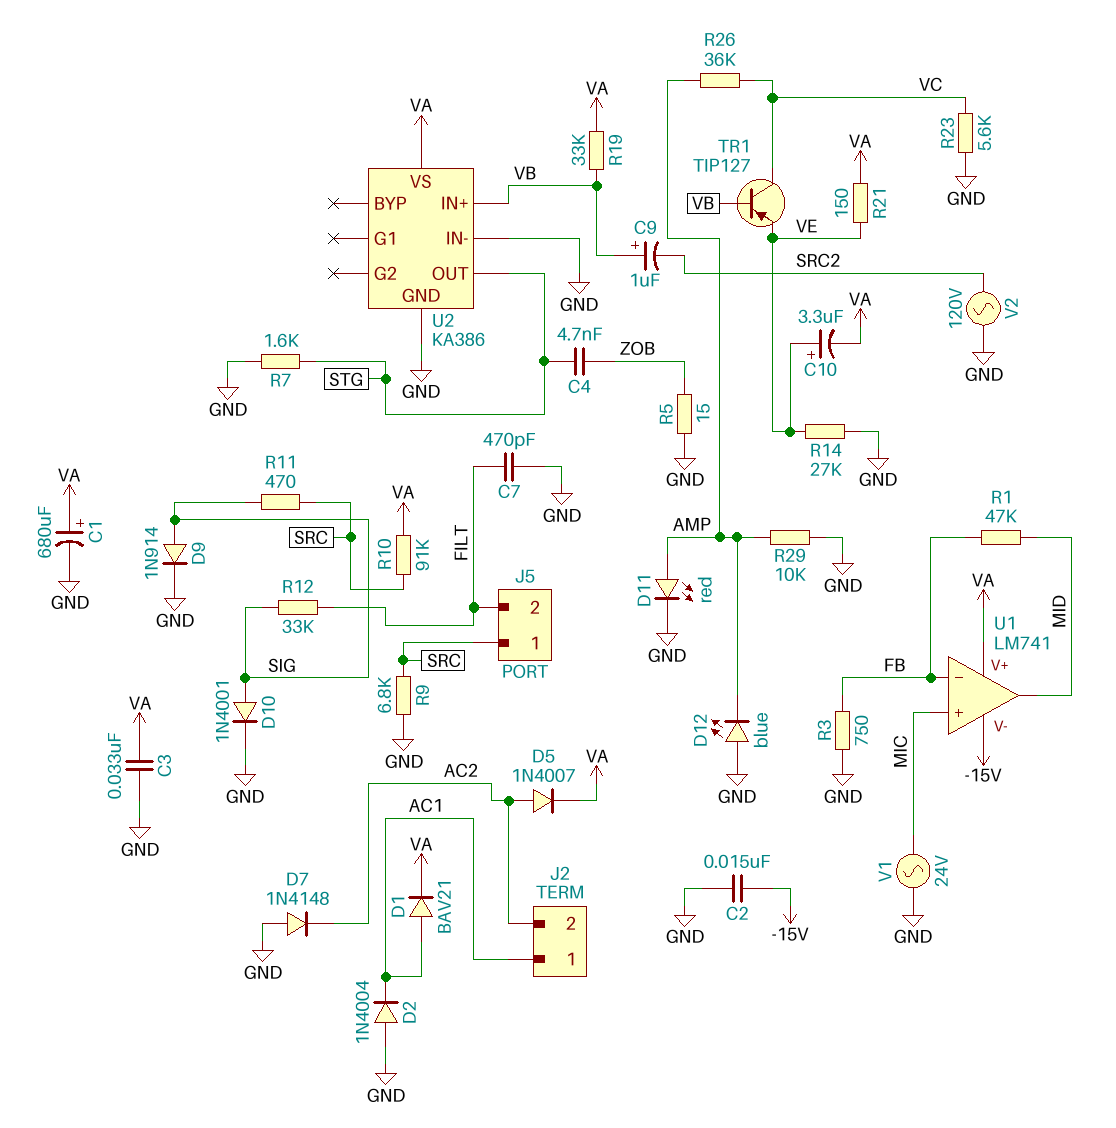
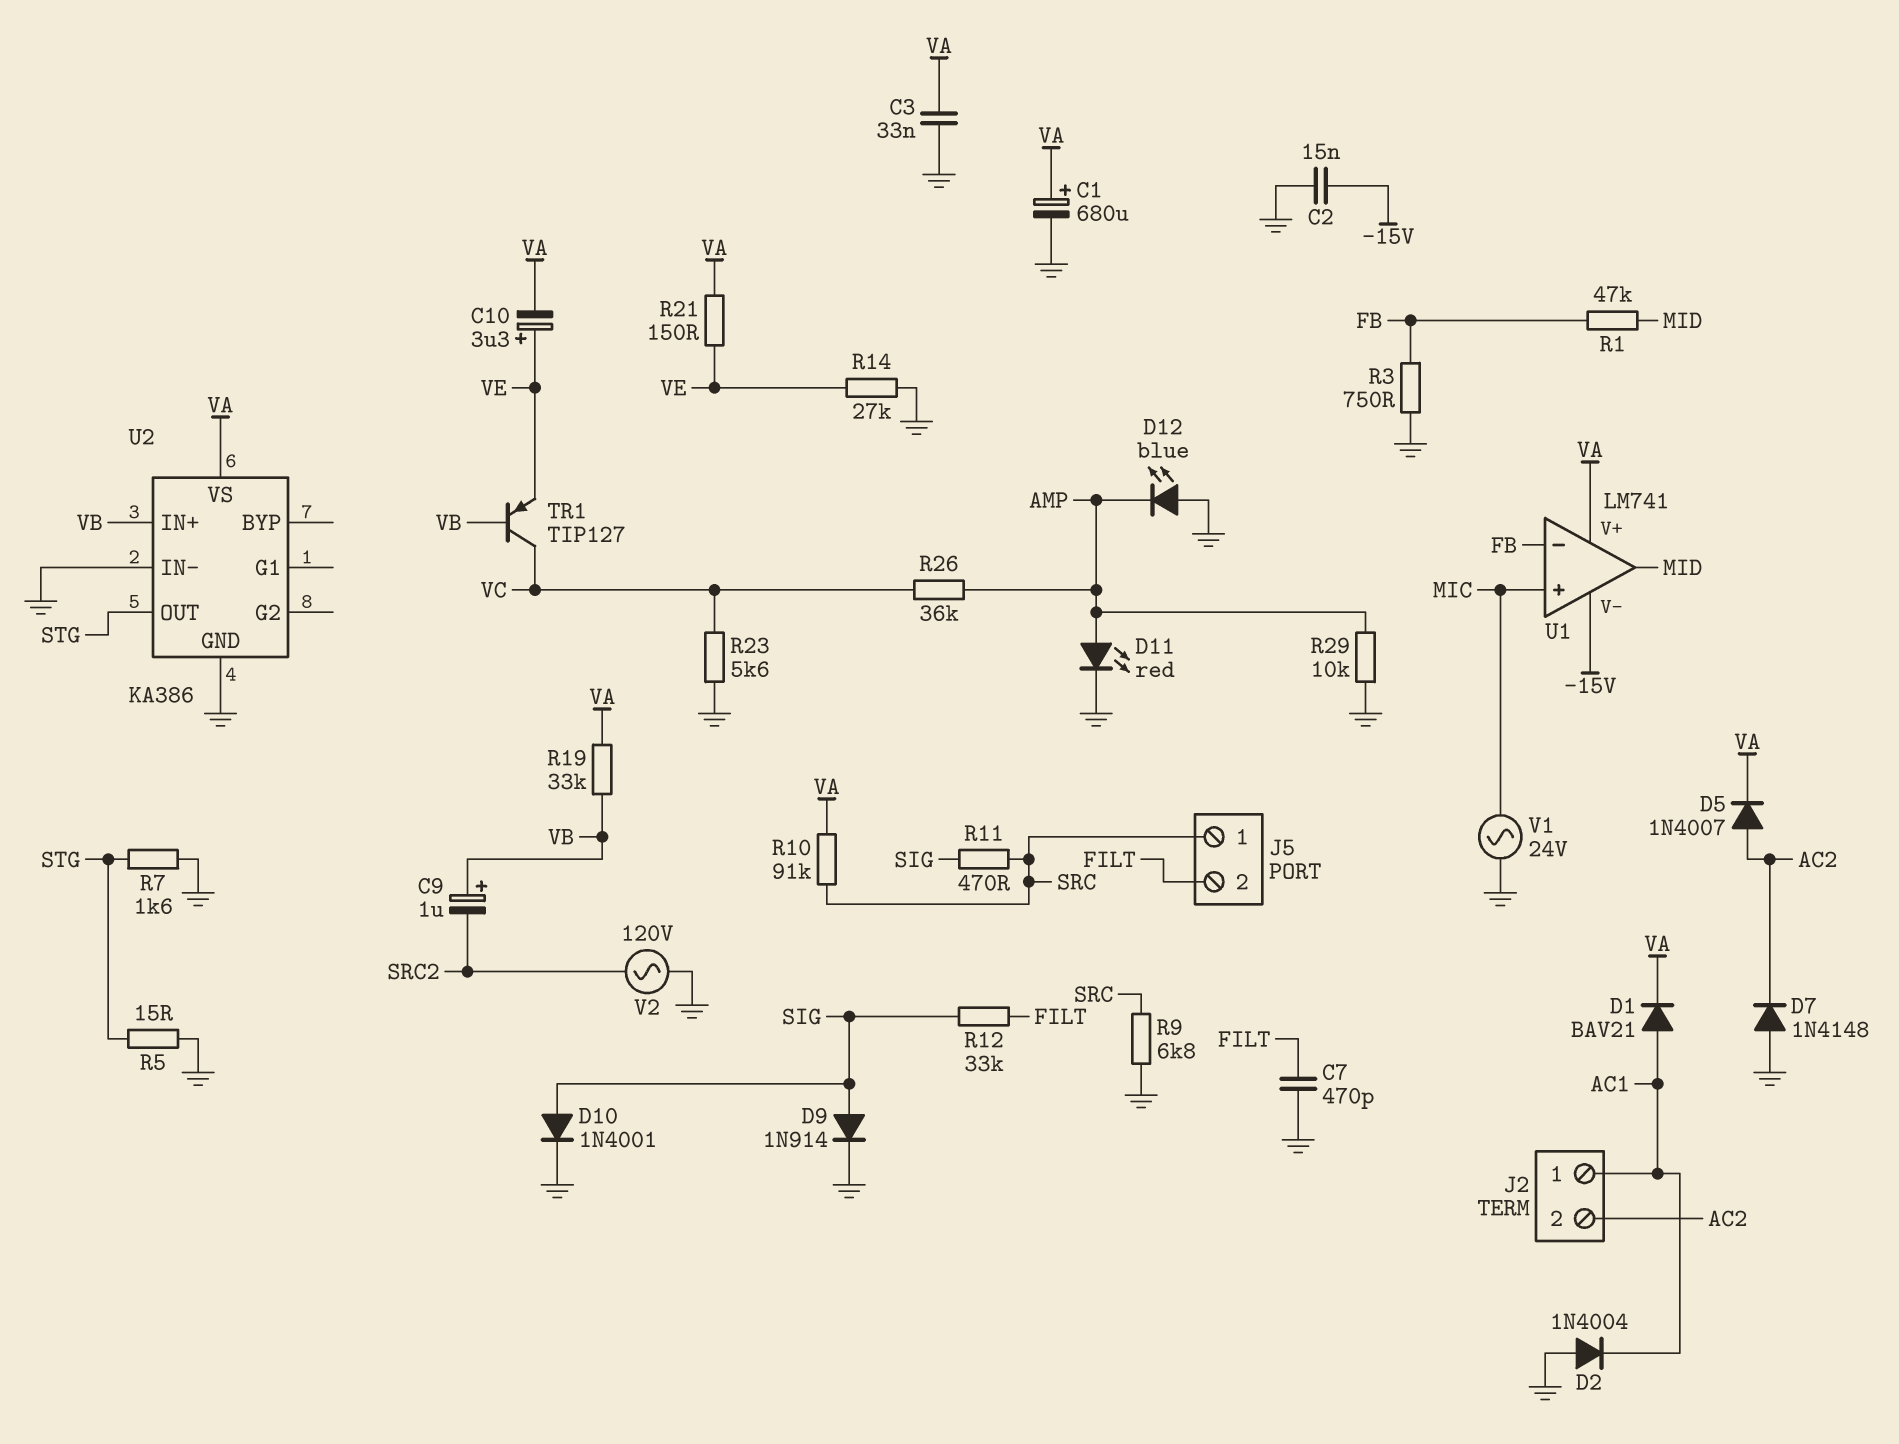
C4: 4.7nF (STG, ZOB) -> none
R5: 15 (GND, ZOB) -> 15 (GND, STG)

